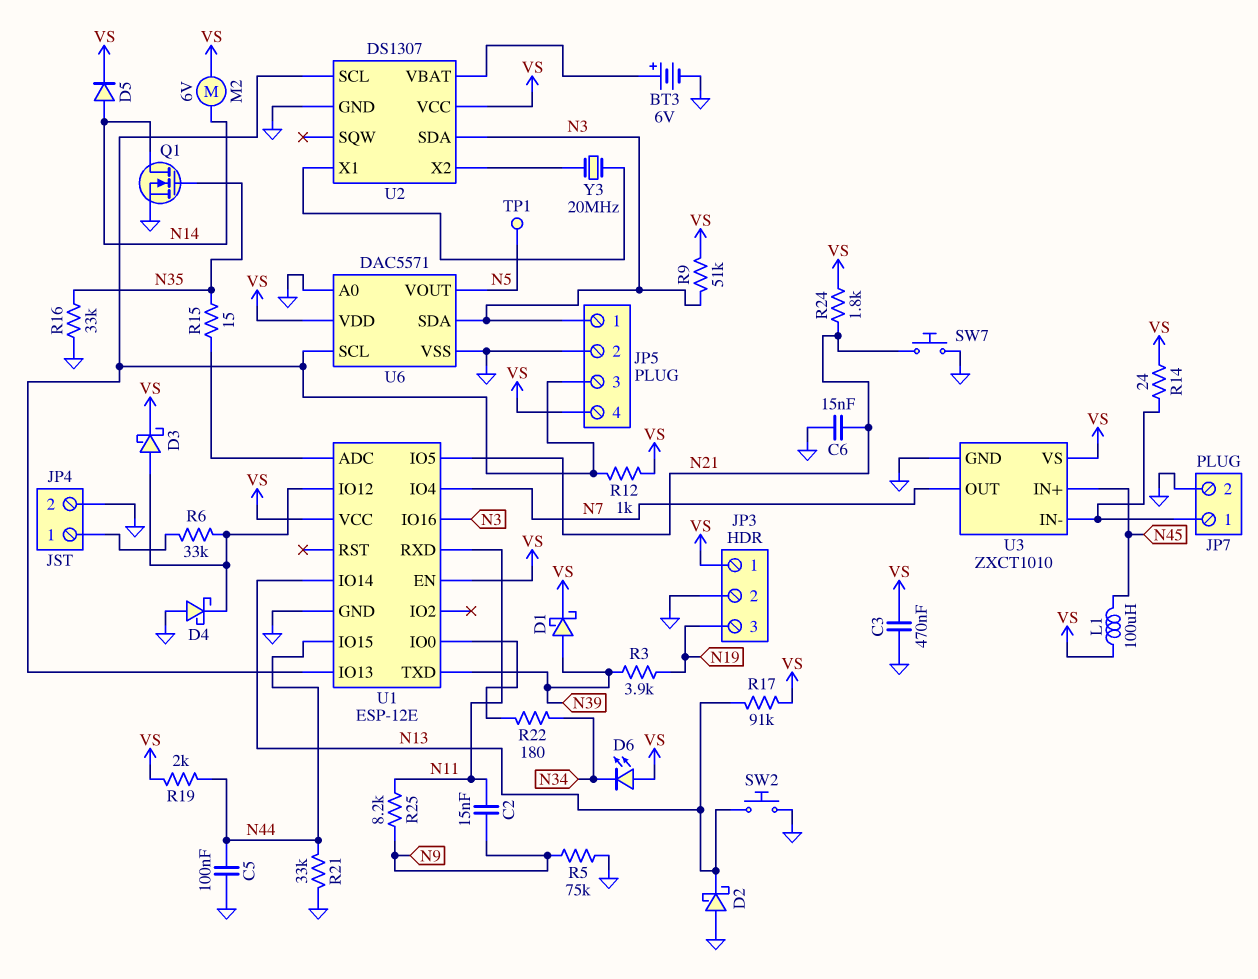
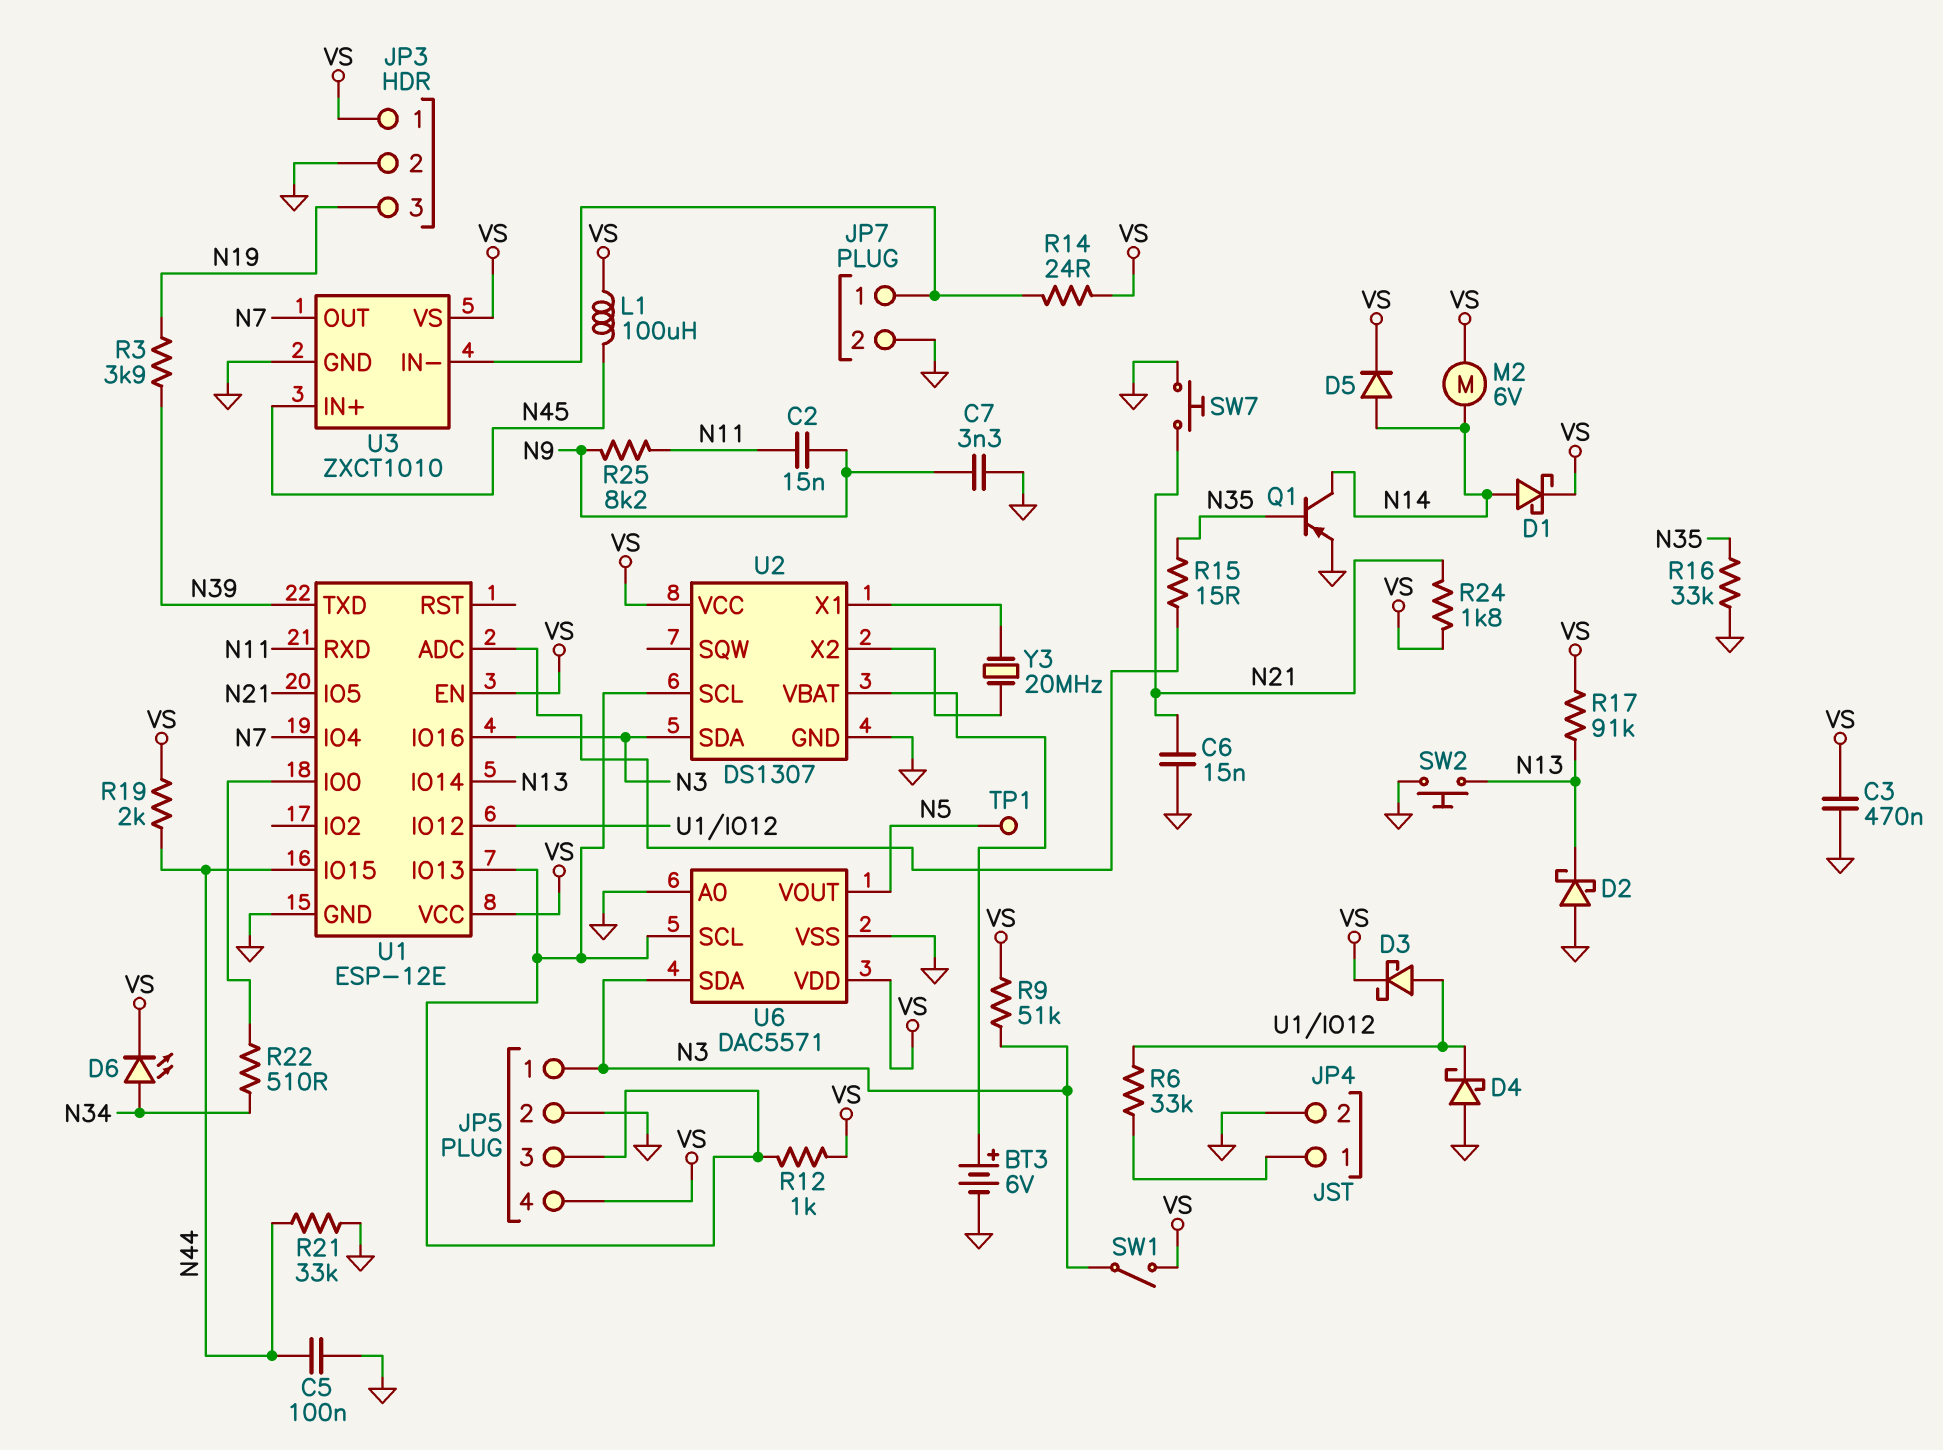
C7: none -> 3.3nF (GND, N9)
D1: schottky (A N39, K VS) -> schottky (A N14, K VS)
D6: LED (A VS, K N34) -> LED (A N34, K VS)
Q1: NMOS (G N35, D N14, S GND) -> PNP (B N35, C N14, E GND)
R5: 75k (GND, N9) -> none
R22: 180 (N34, U1/IO0) -> 510 (N34, U1/IO0)
SW1: none -> switch (N3, VS)

